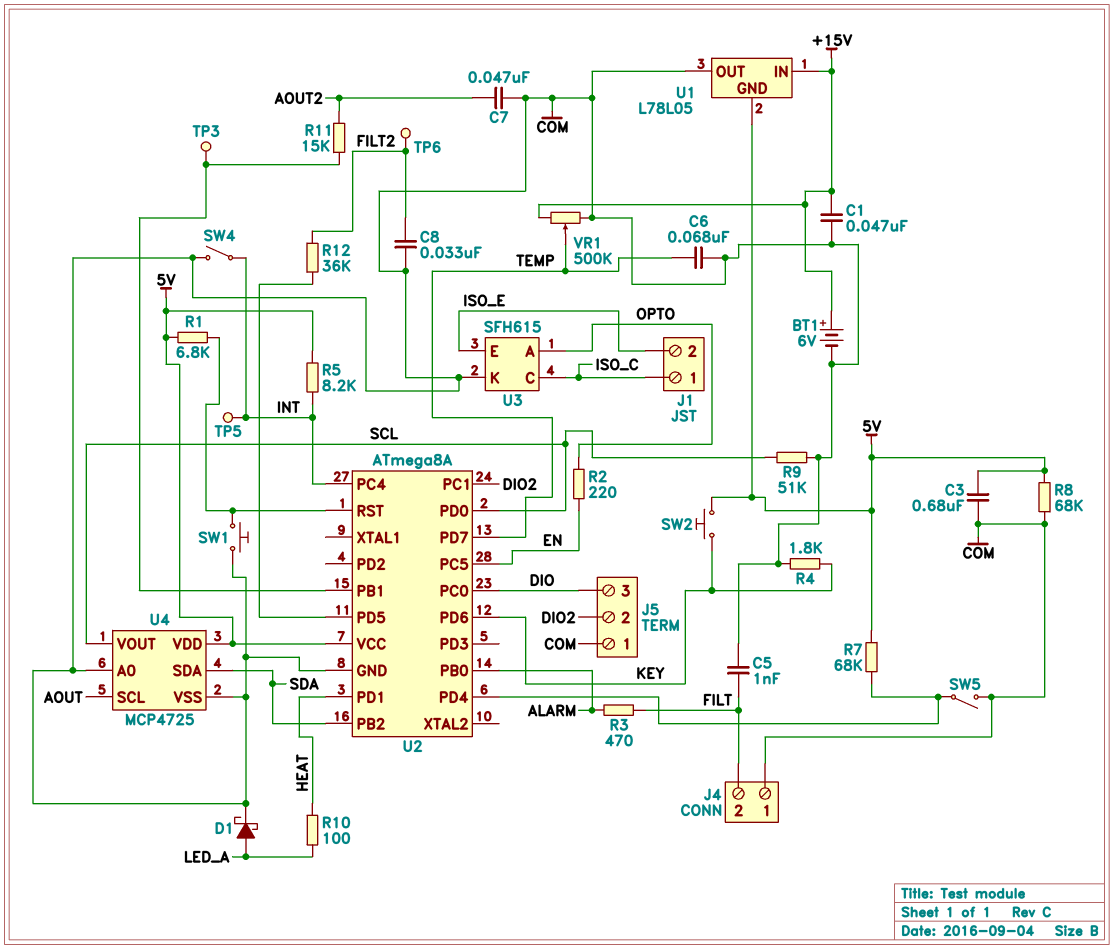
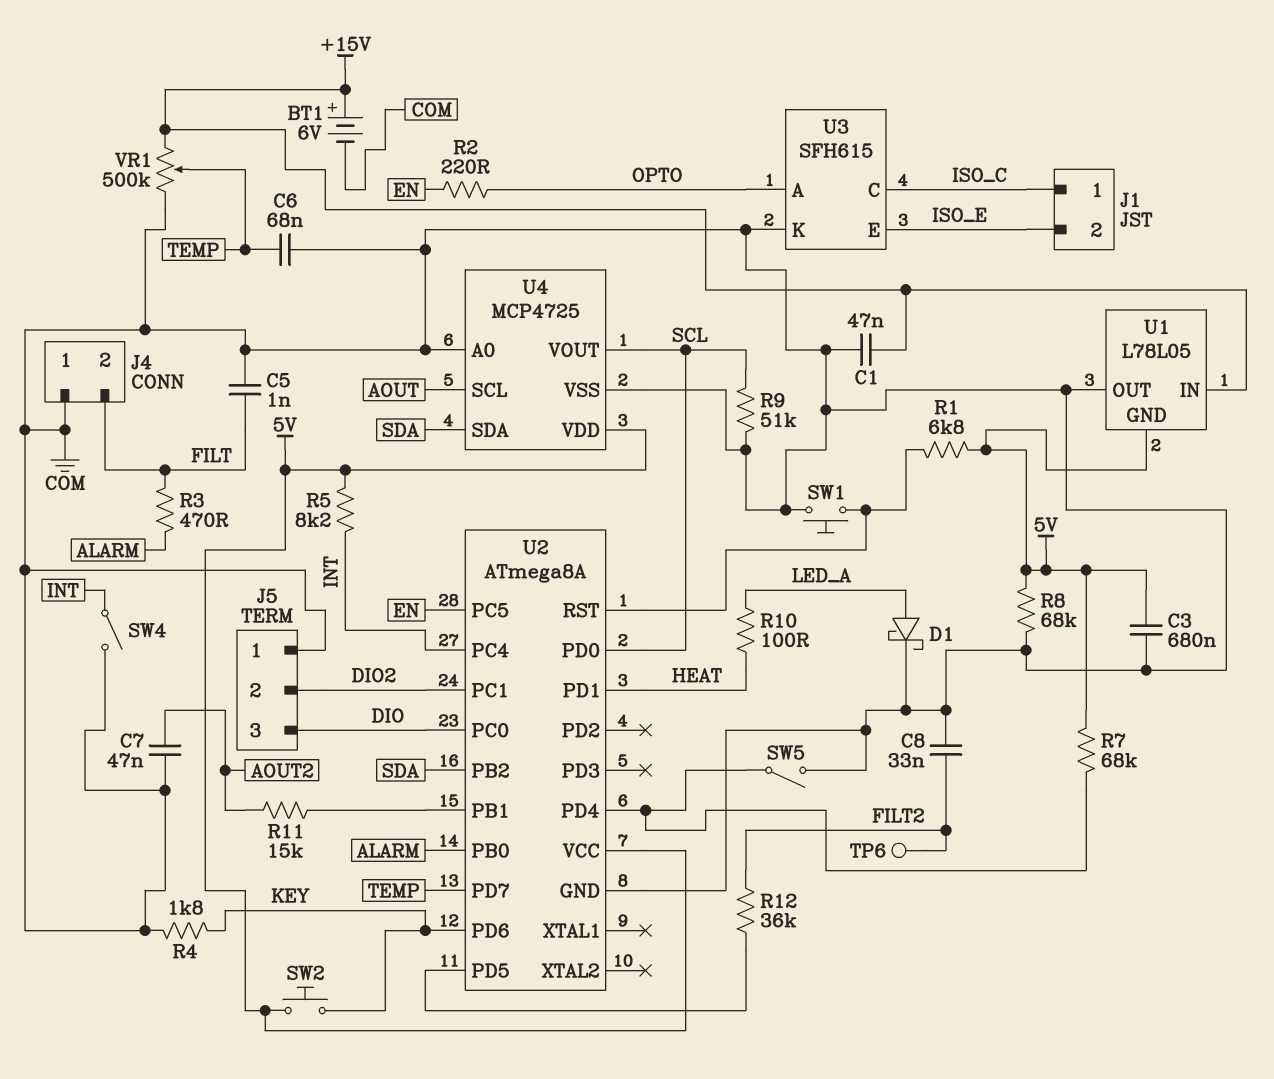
TP3: test point (U2/PB1) -> none
TP5: test point (INT) -> none

